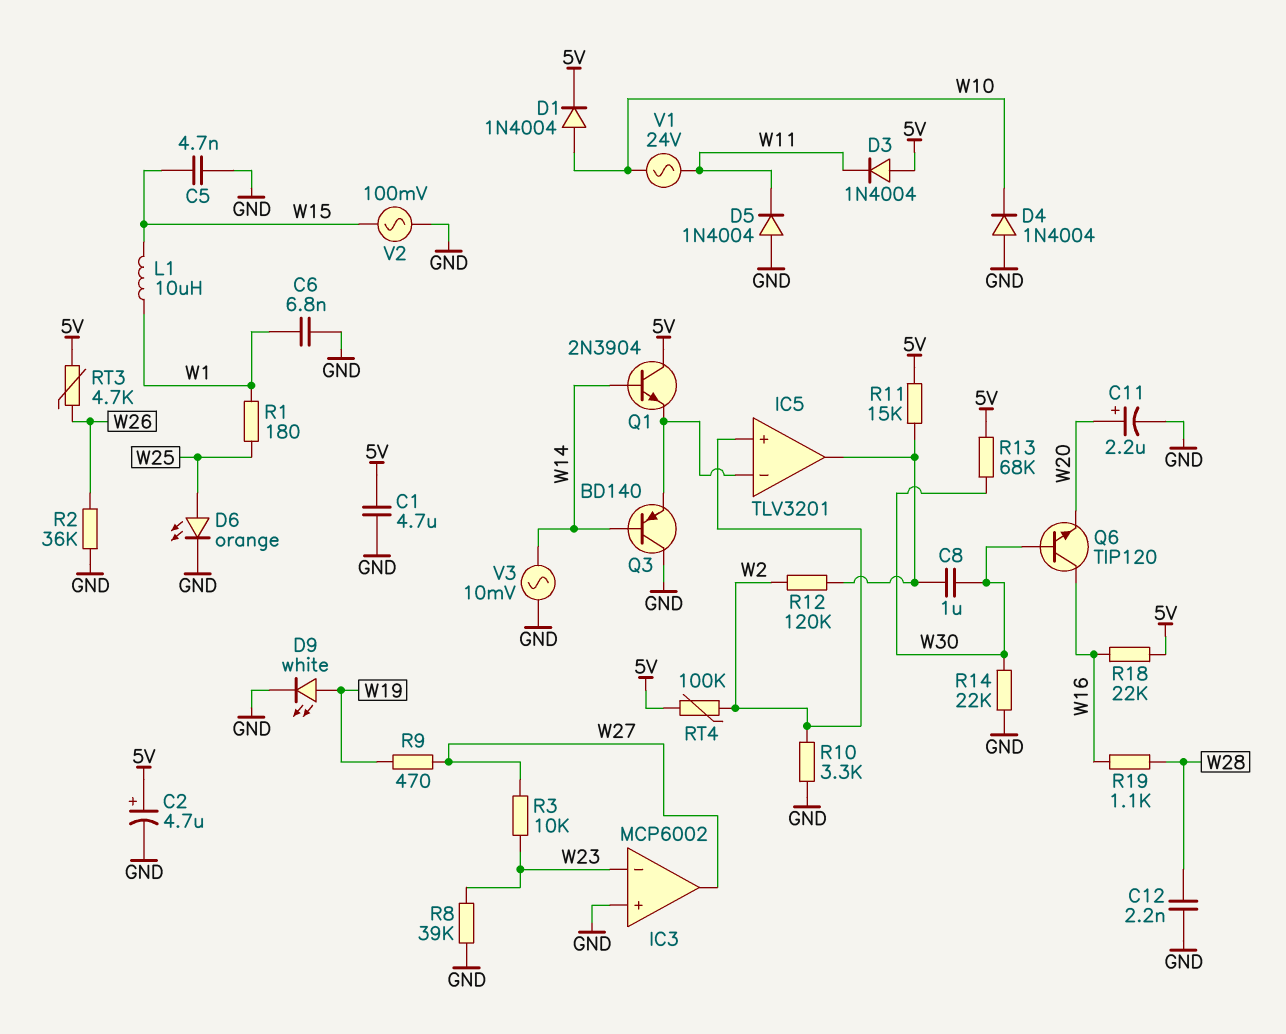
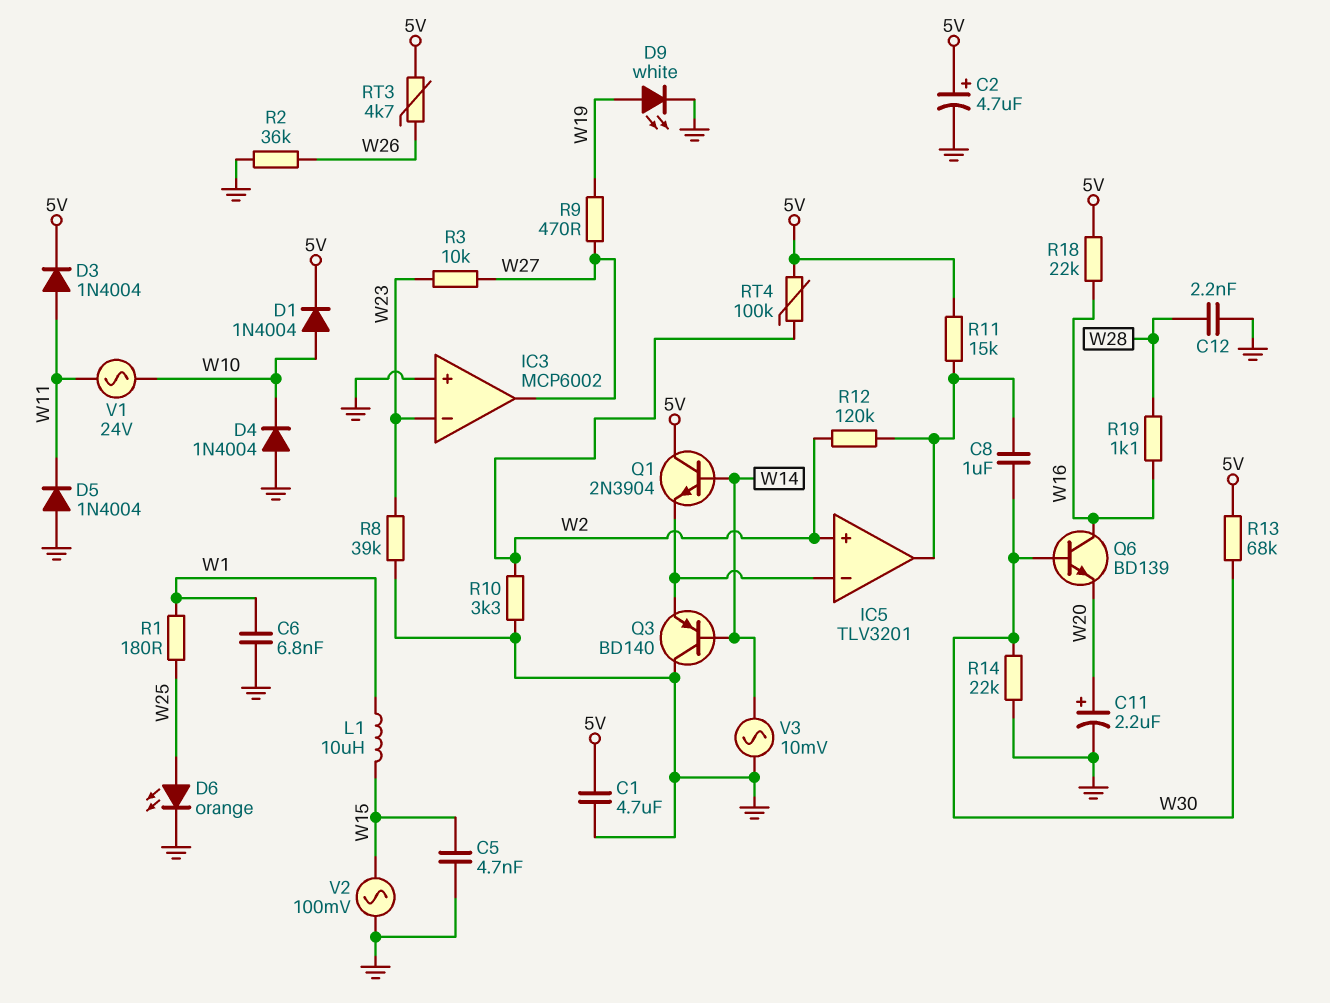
D3: diode 1N4004 (A 5V, K W11) -> diode 1N4004 (A W11, K 5V)
Q6: NPN TIP120 (B W30, C W16, E W20) -> NPN BD139 (B W30, C W16, E W20)

